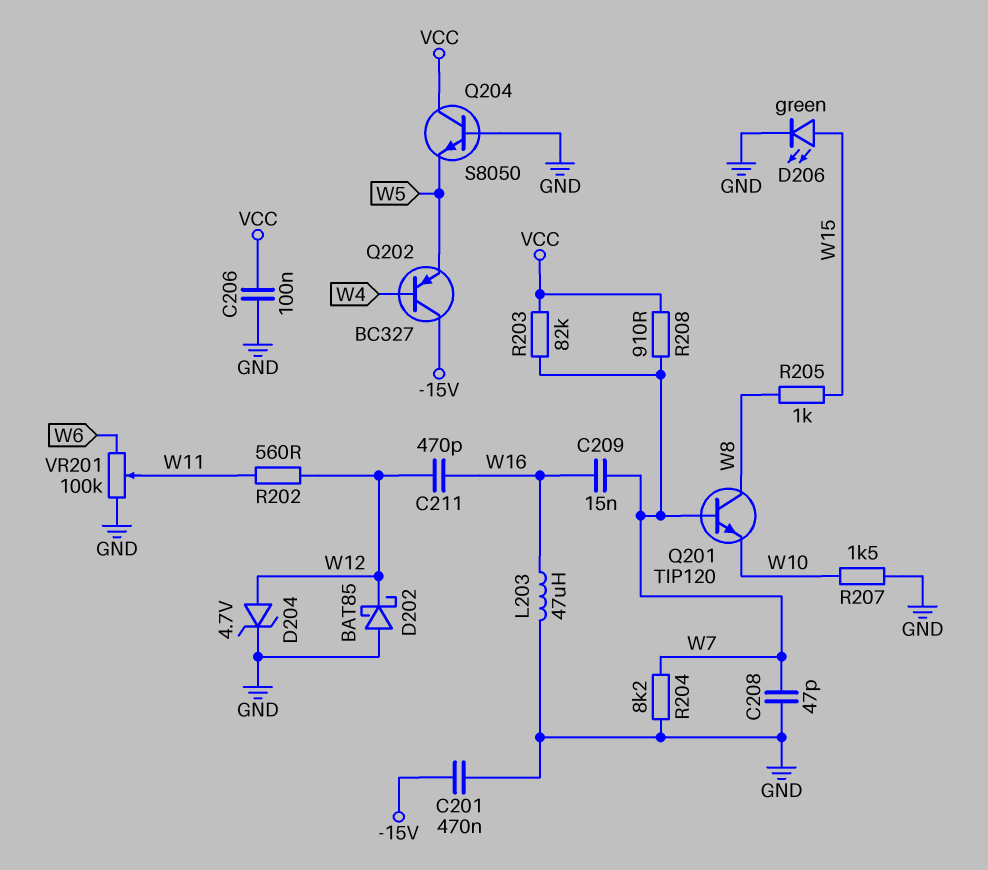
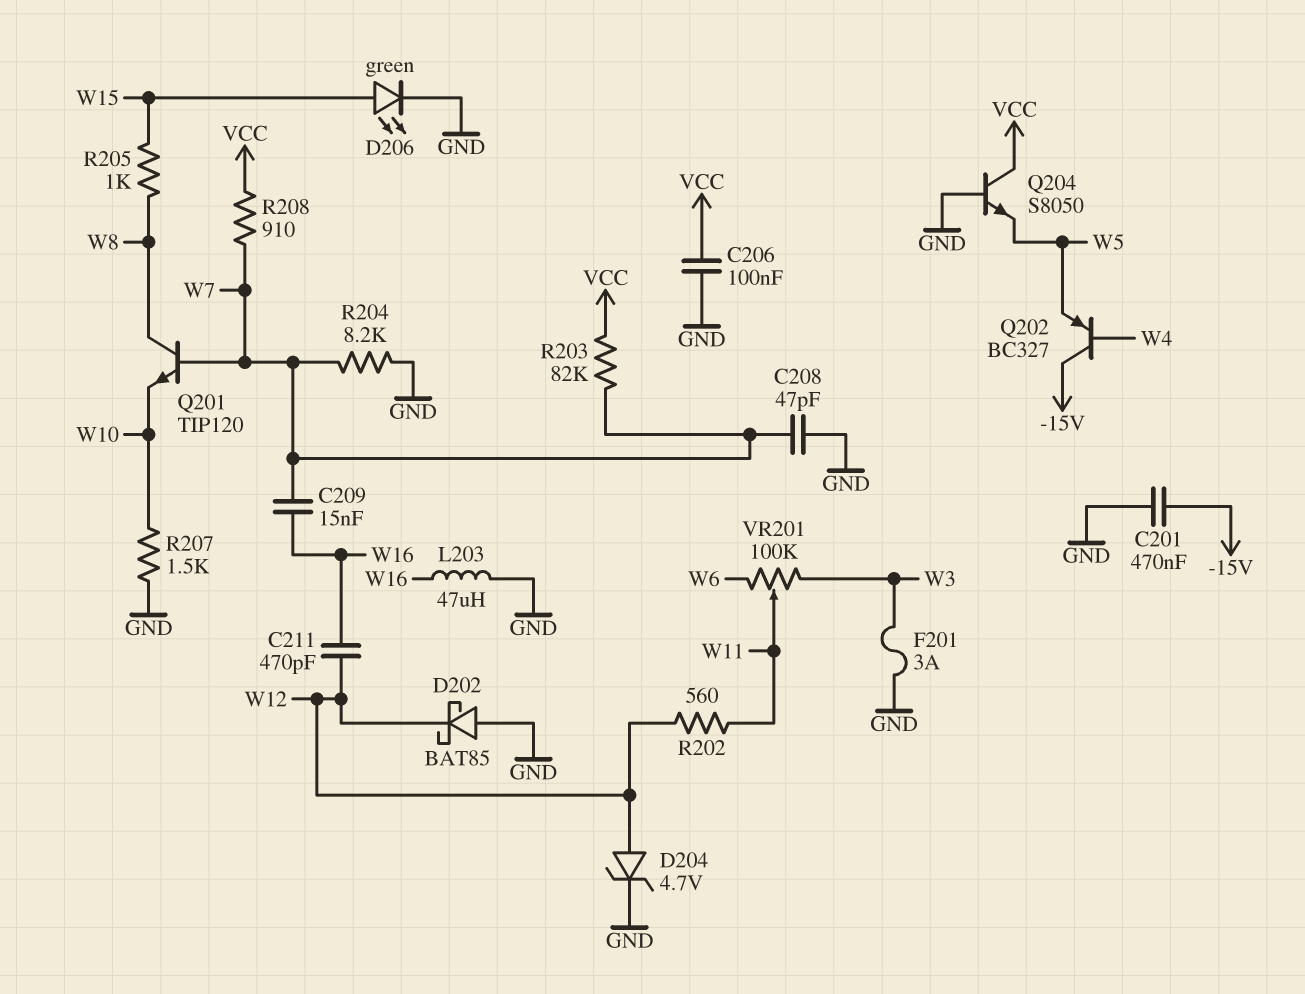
F201: none -> 3A (GND, W3)
VR201: 100k (GND, W6, wiper W11) -> 100k (W3, W6, wiper W11)

